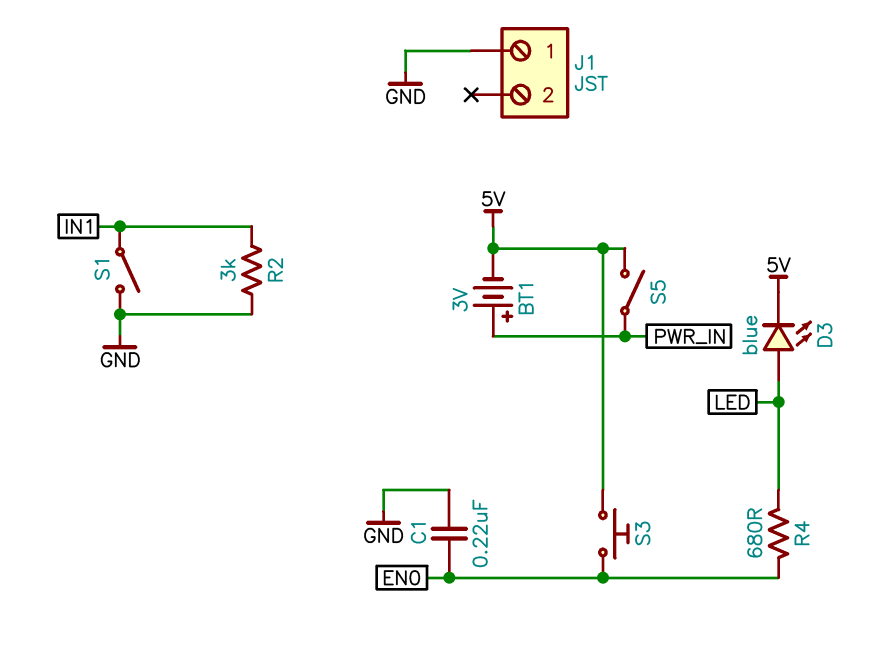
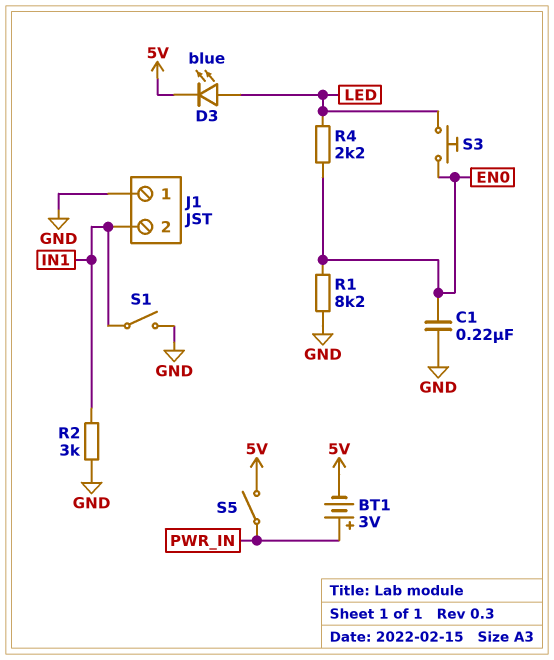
J1 pin 2: none -> IN1
R1: none -> 8.2k (EN0, GND)
R4: 680 (EN0, LED) -> 2.2k (EN0, LED)
S3: button (5V, EN0) -> button (EN0, LED)

